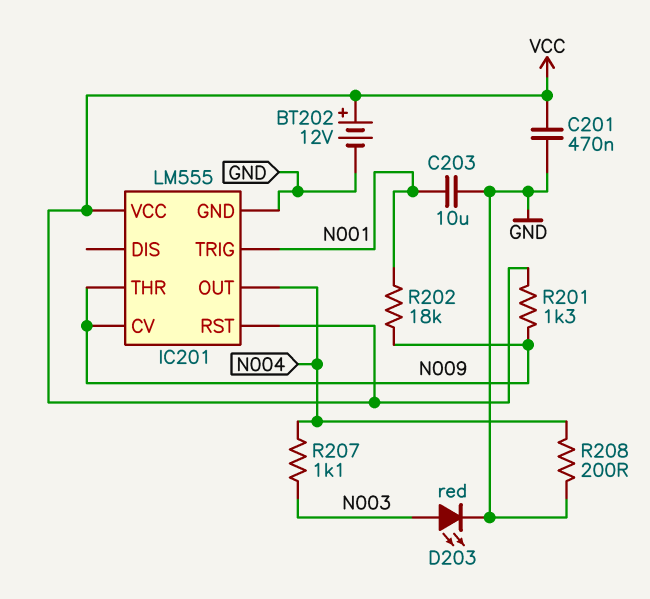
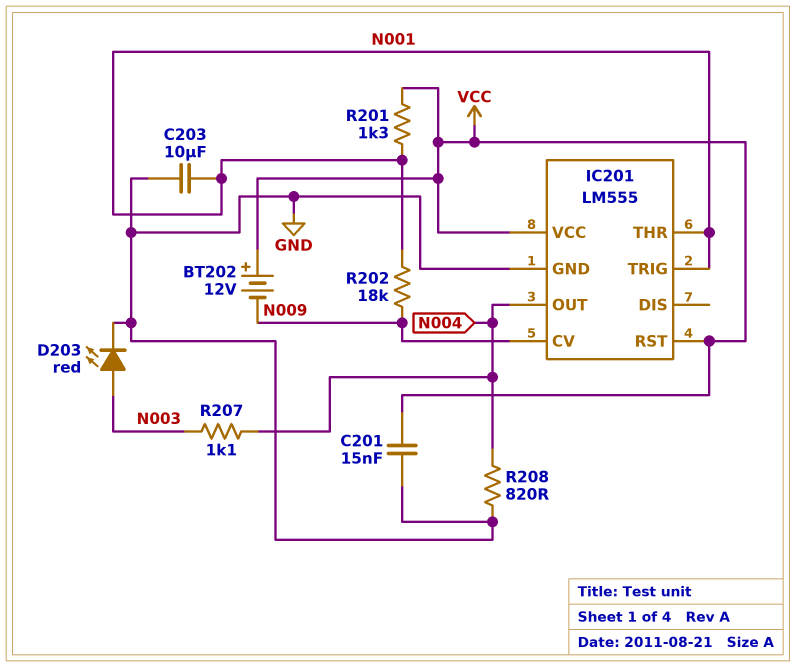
BT202: 12V (plus VCC, minus GND) -> 12V (plus VCC, minus N009)
C201: 470nF (GND, VCC) -> 15nF (GND, VCC)
IC201 pin THR: N009 -> N001
R201: 1.3k (N009, VCC) -> 1.3k (N001, VCC)
R208: 200 (GND, N004) -> 820 (GND, N004)

